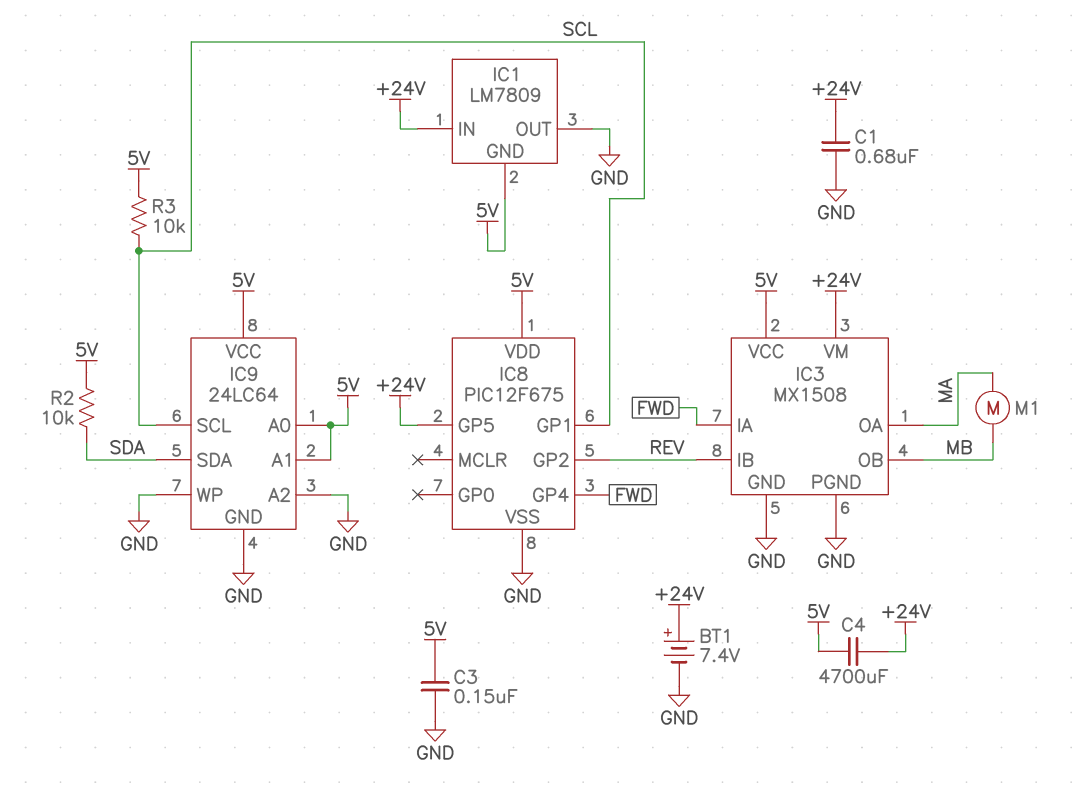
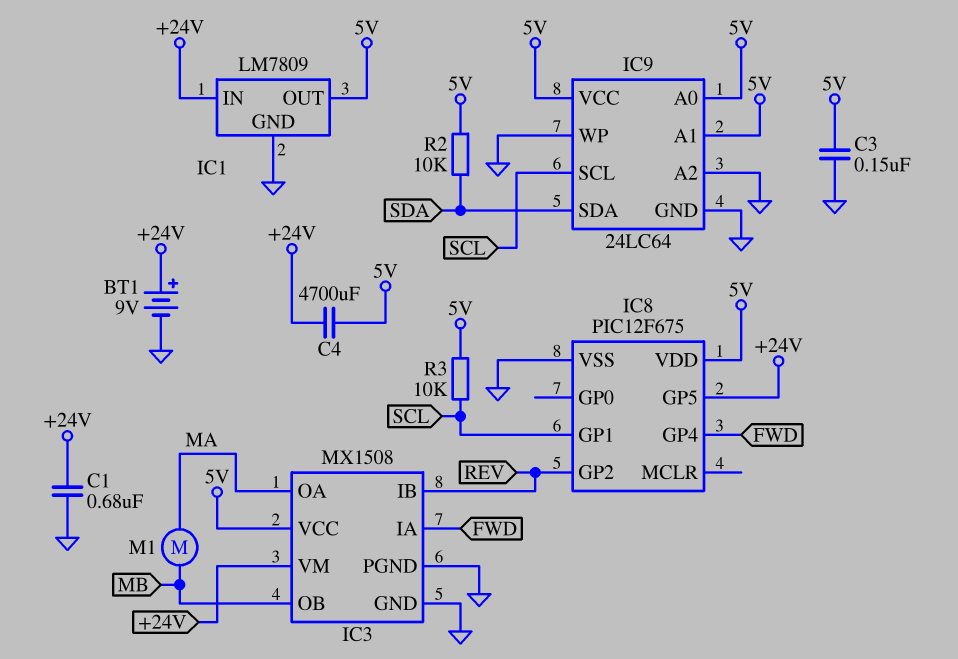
BT1: 7.4V (plus +24V, minus GND) -> 9V (plus +24V, minus GND)
IC1 pin GND: 5V -> GND
IC1 pin OUT: GND -> 5V

